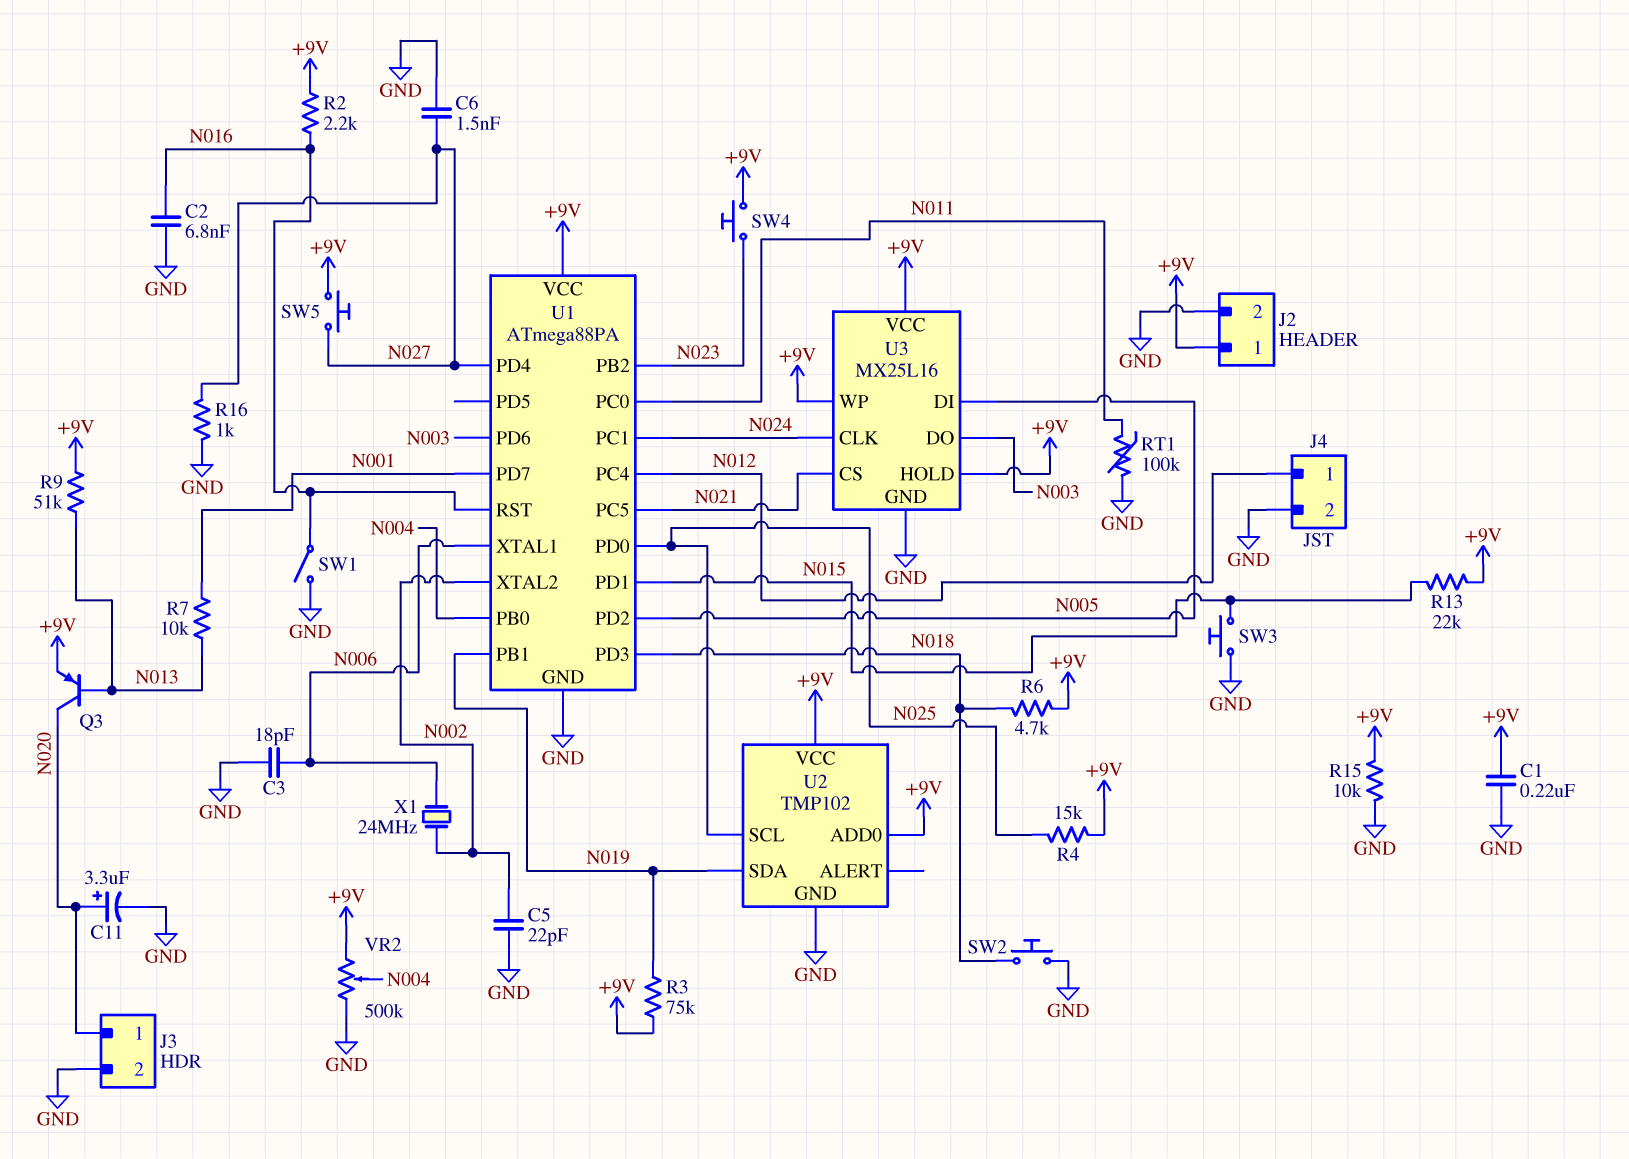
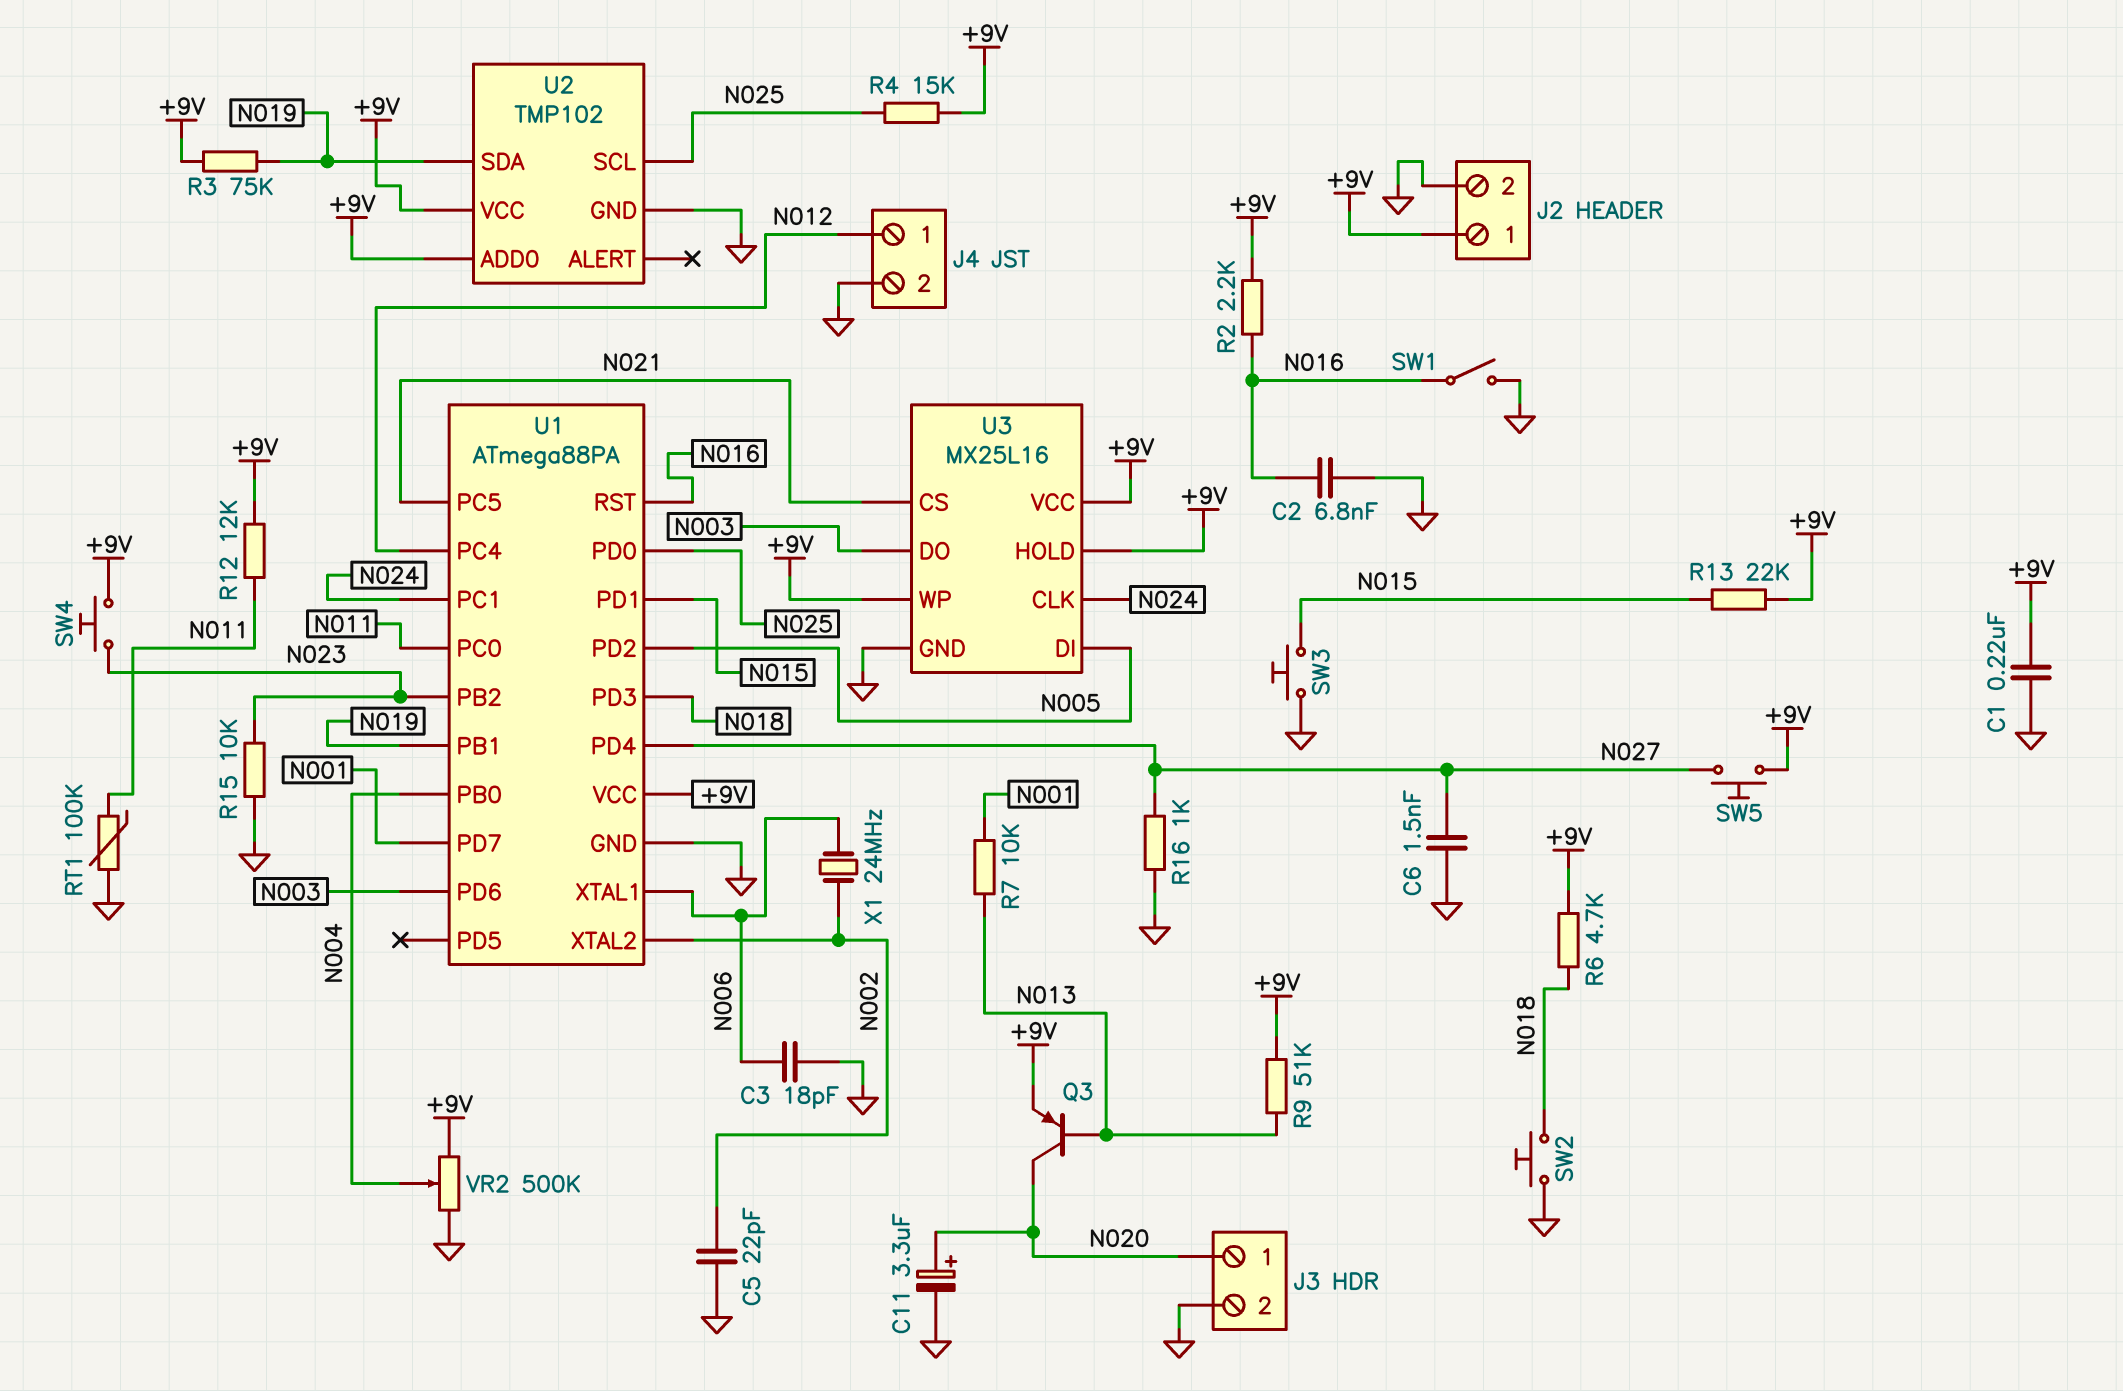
R12: none -> 12k (+9V, N011)
R15: 10k (+9V, GND) -> 10k (GND, N023)

